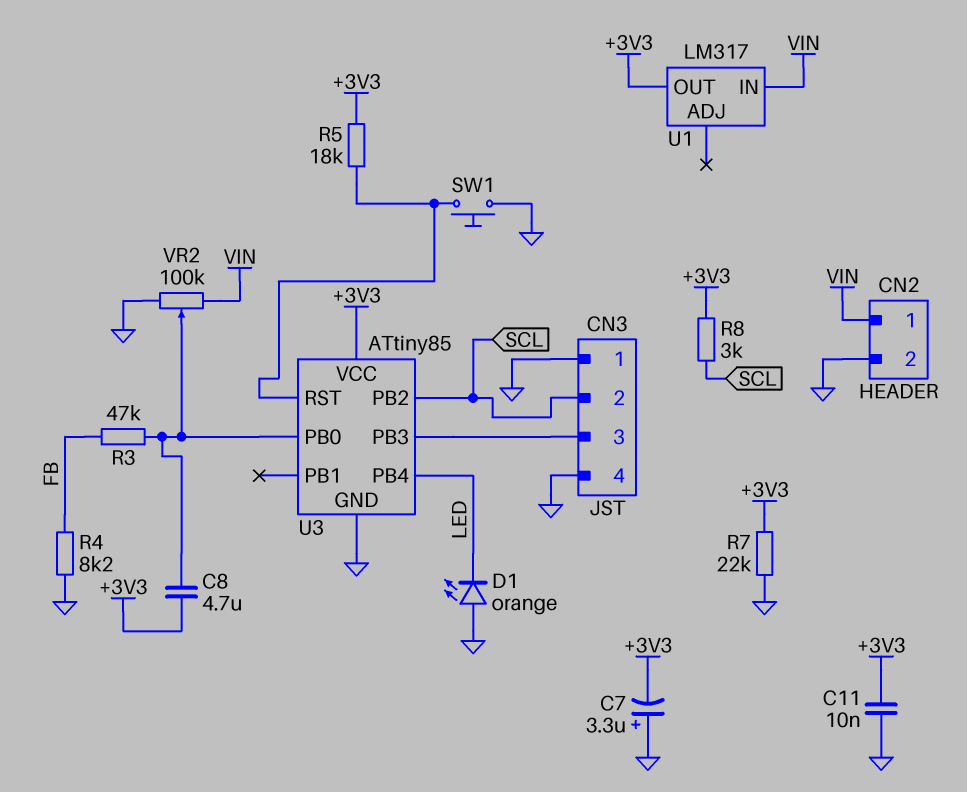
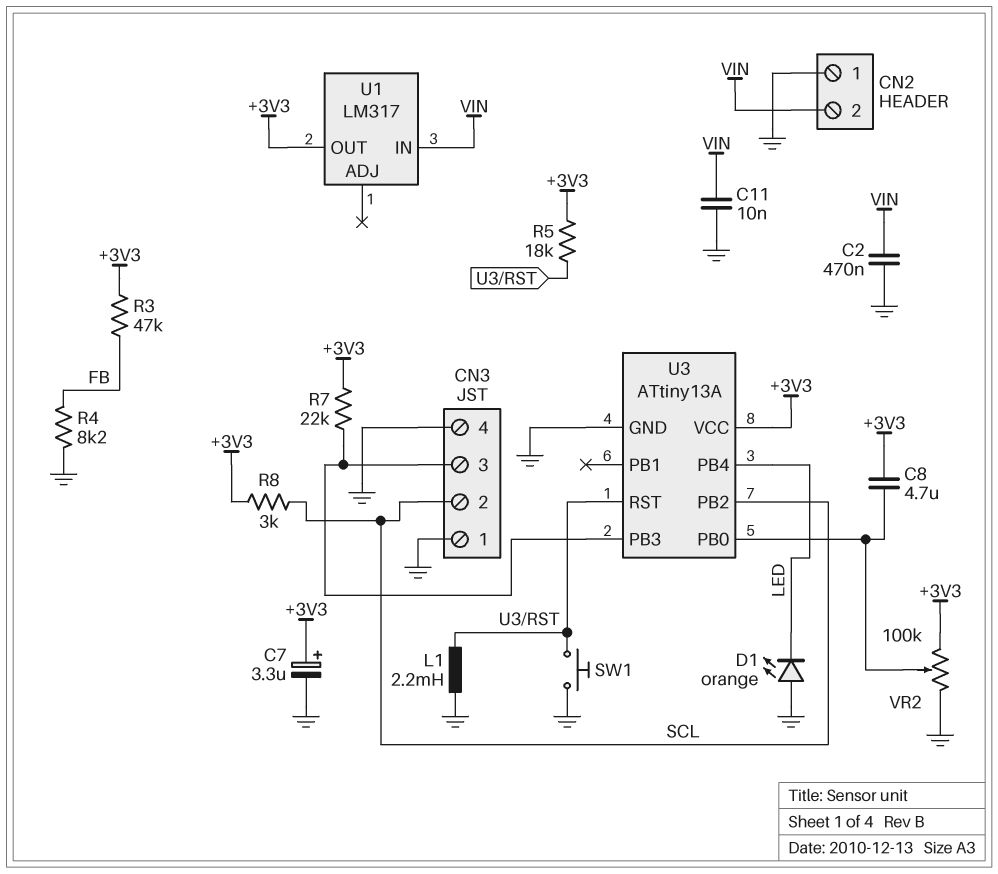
C2: none -> 470nF (GND, VIN)
C7: 3.3uF (plus GND, minus +3V3) -> 3.3uF (plus +3V3, minus GND)
C11: 10nF (+3V3, GND) -> 10nF (GND, VIN)
CN2 pin 1: VIN -> GND
CN2 pin 2: GND -> VIN
L1: none -> 2.2mH (GND, U3/RST)
R3: 47k (FB, U3/PB0) -> 47k (+3V3, FB)
R7: 22k (+3V3, GND) -> 22k (+3V3, CN3/3)
U3: ATtiny85 -> ATtiny13A
VR2: 100k (GND, VIN, wiper U3/PB0) -> 100k (+3V3, GND, wiper U3/PB0)

